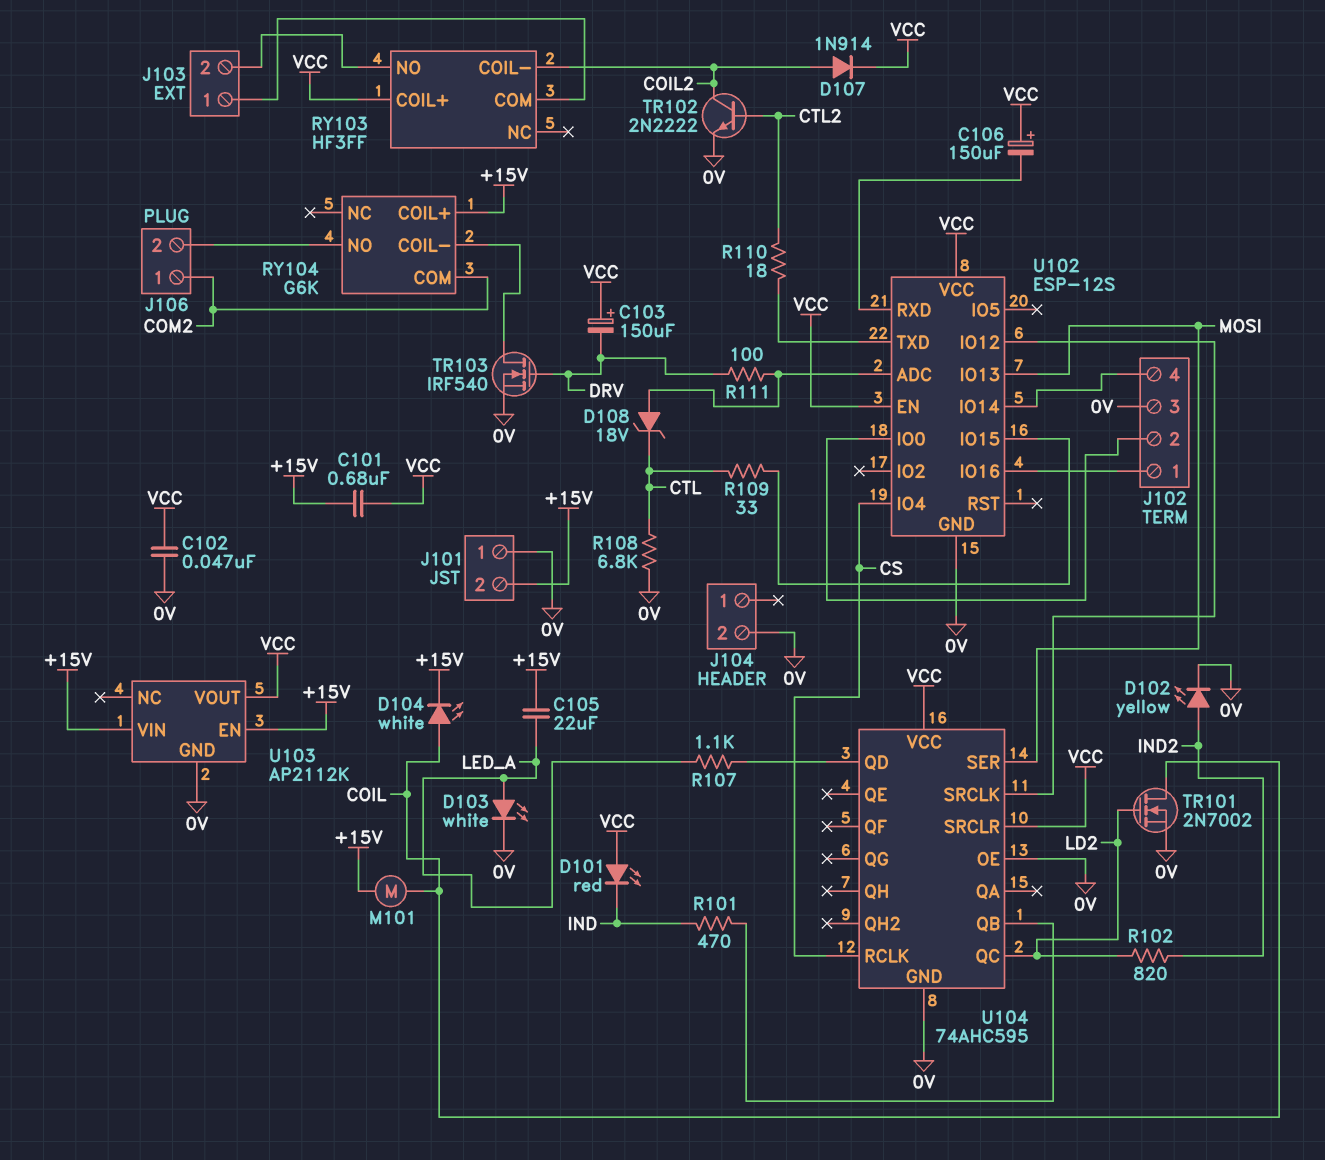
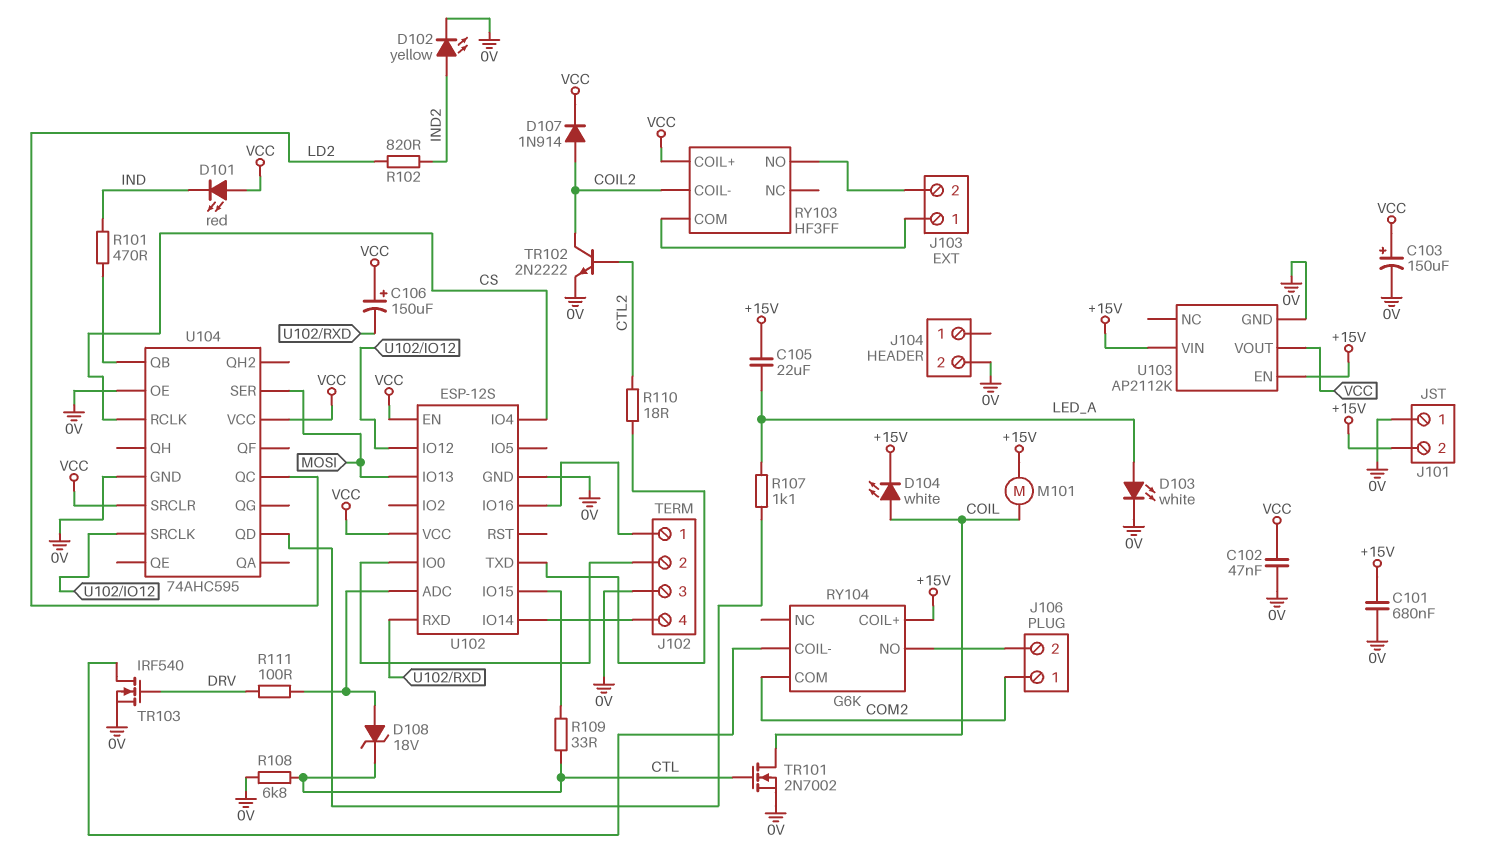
C101: 680nF (+15V, VCC) -> 680nF (+15V, 0V)
C103: 150uF (plus VCC, minus DRV) -> 150uF (plus VCC, minus 0V)
TR101: NMOS 2N7002 (G LD2, D COIL, S 0V) -> NMOS 2N7002 (G CTL, D COIL, S 0V)

